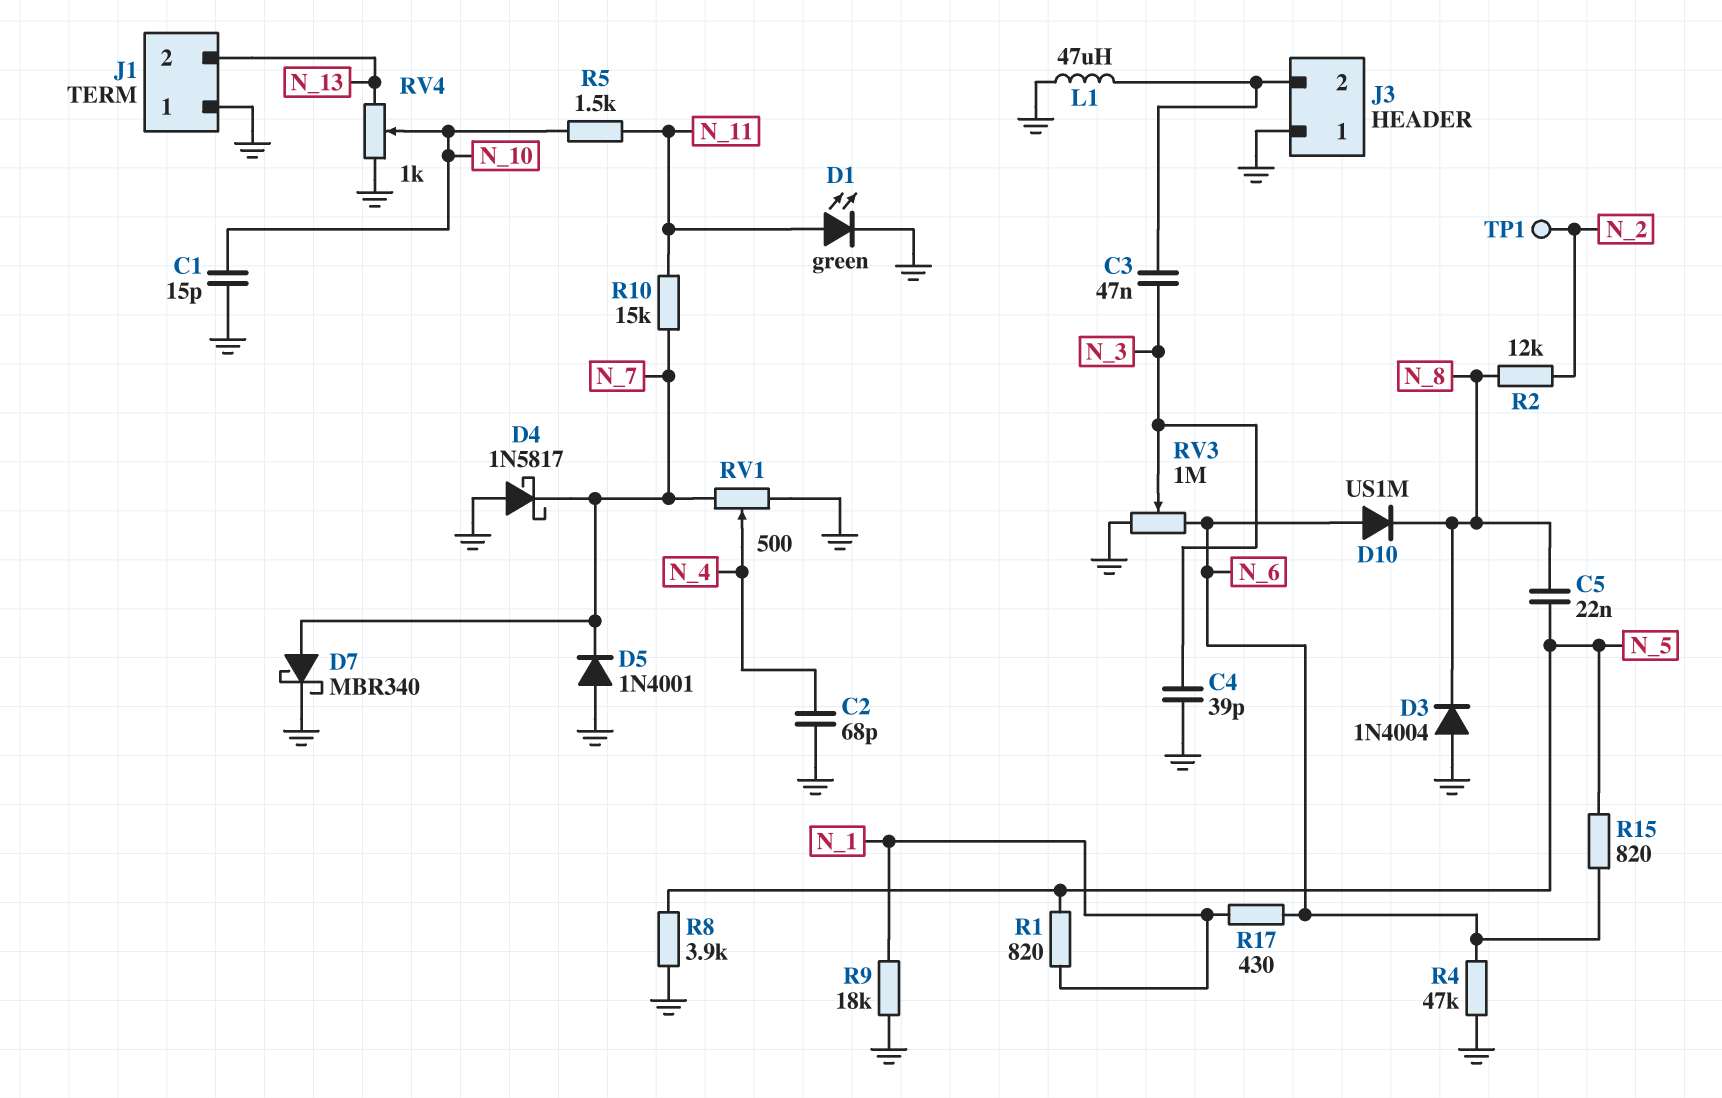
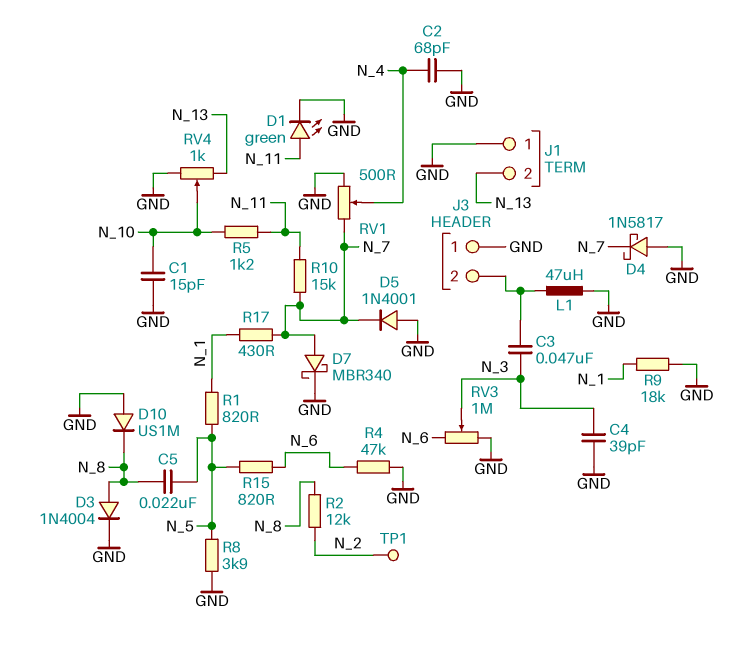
D3: diode 1N4004 (A GND, K N_8) -> diode 1N4004 (A N_8, K GND)
D10: diode US1M (A N_6, K N_8) -> diode US1M (A GND, K N_8)
R5: 1.5k (N_10, N_11) -> 1.2k (N_10, N_11)
R17: 430 (N_1, N_6) -> 430 (N_1, N_7)

